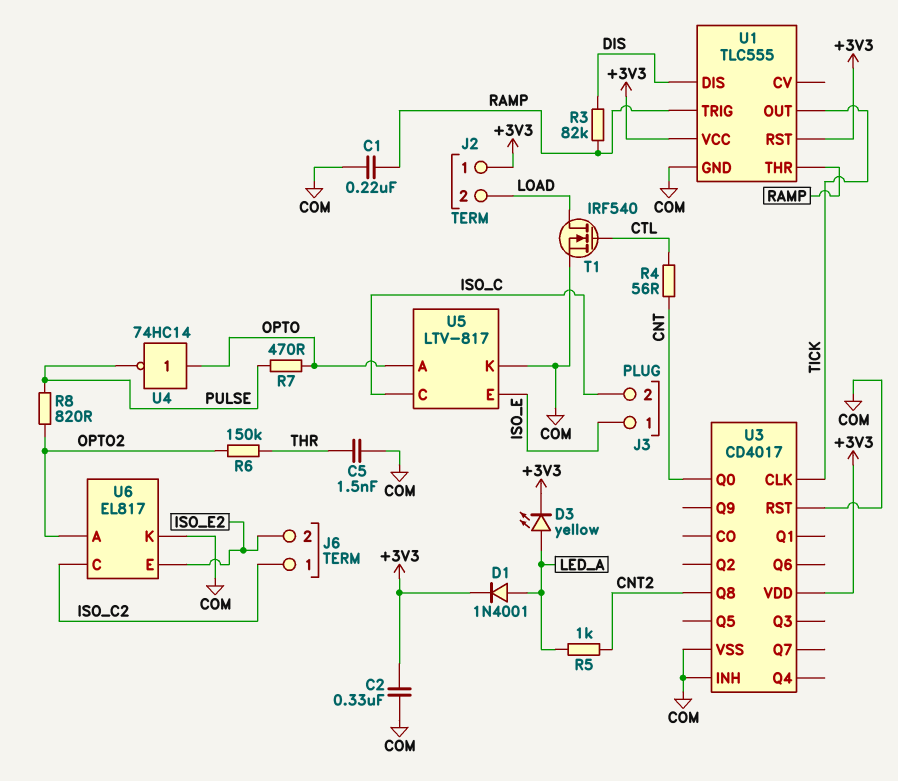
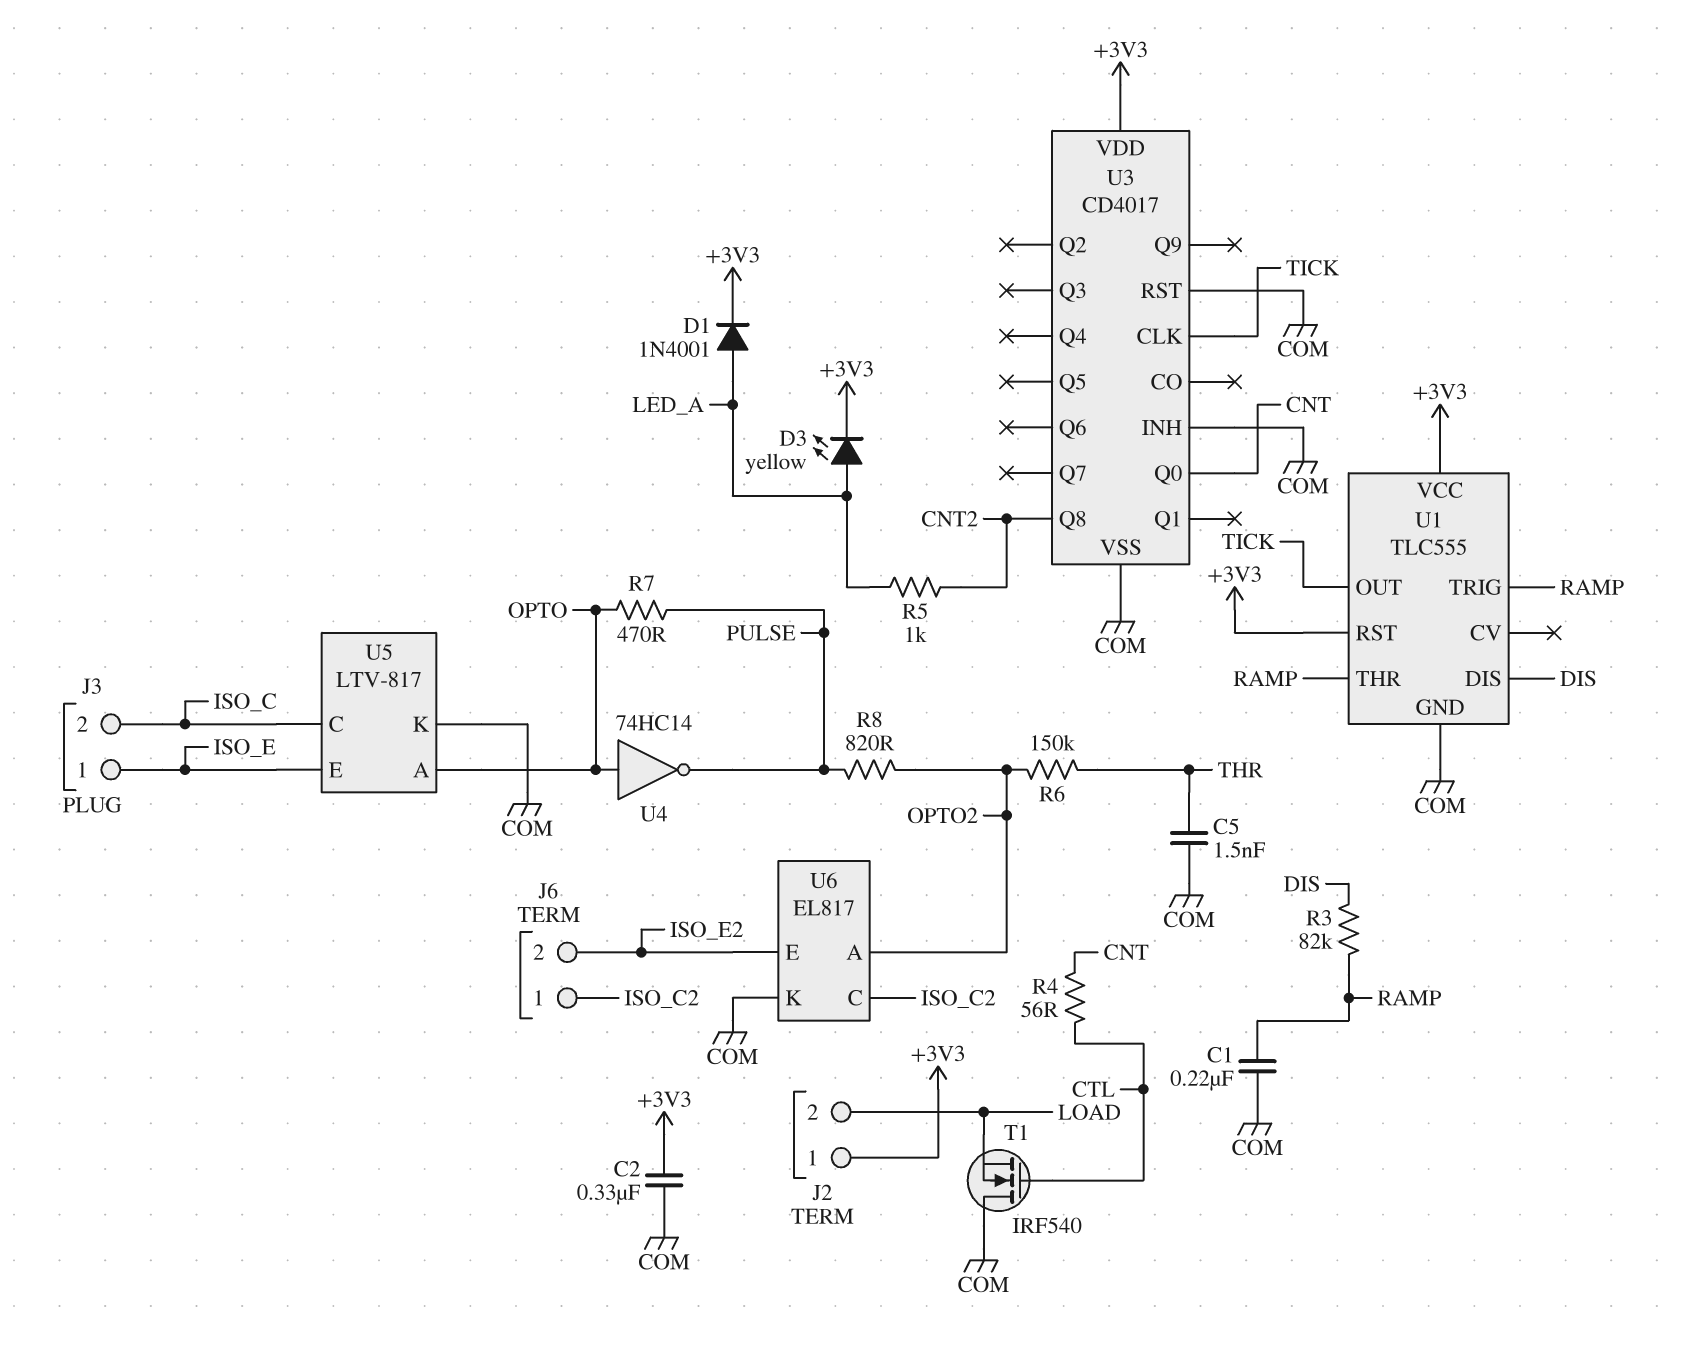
T1: NMOS IRF540 (G CTL, D LOAD, S COM) -> NMOS IRF540 (G CTL, D COM, S LOAD)

